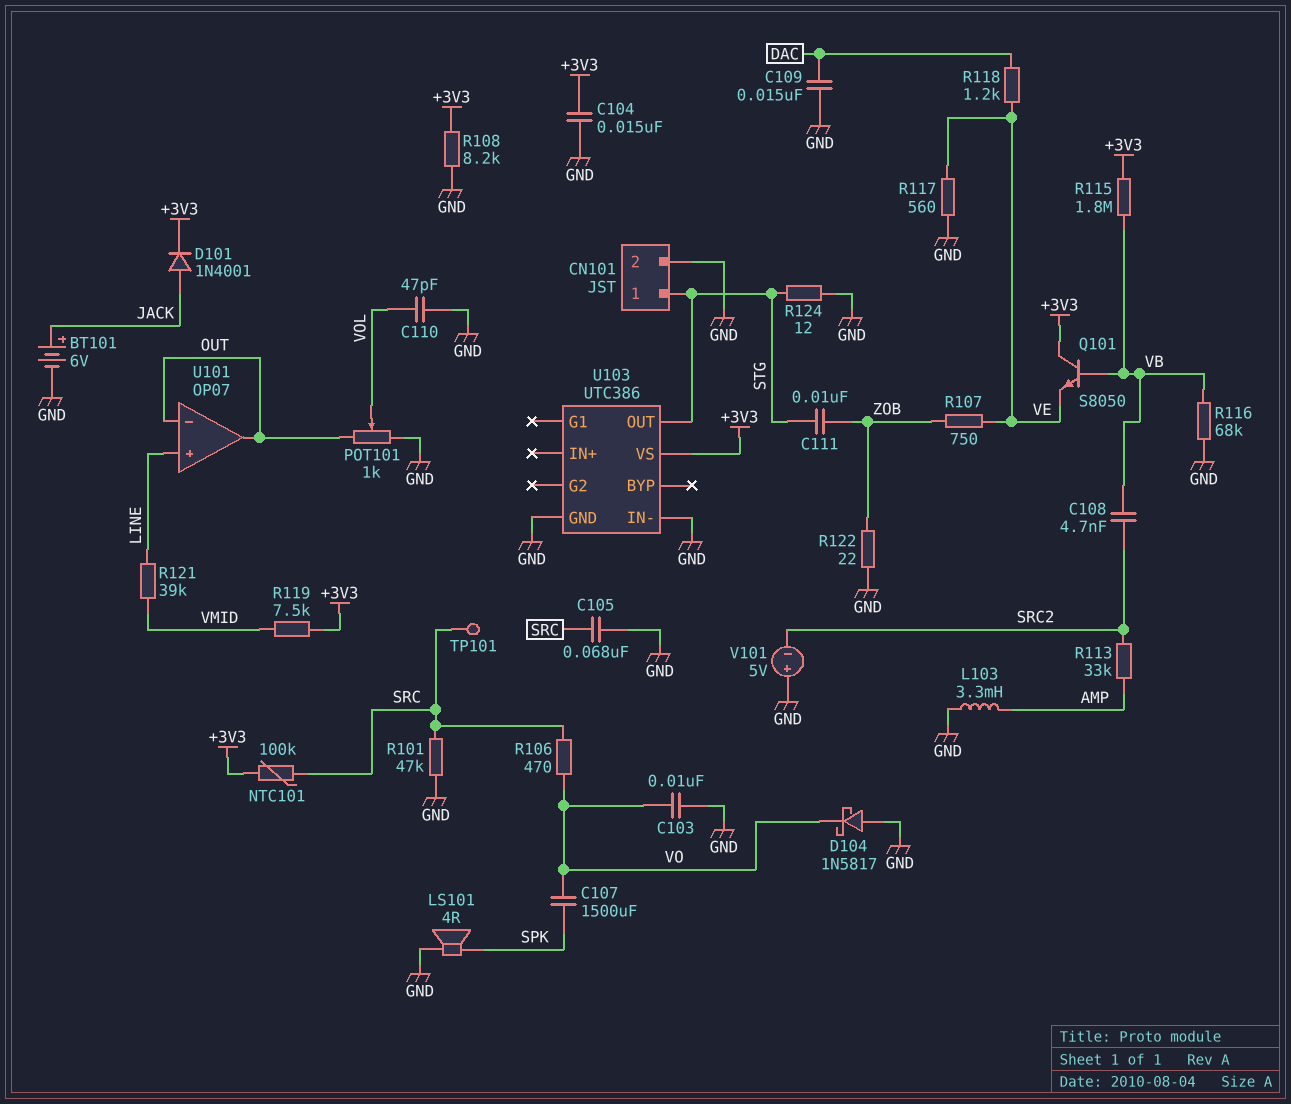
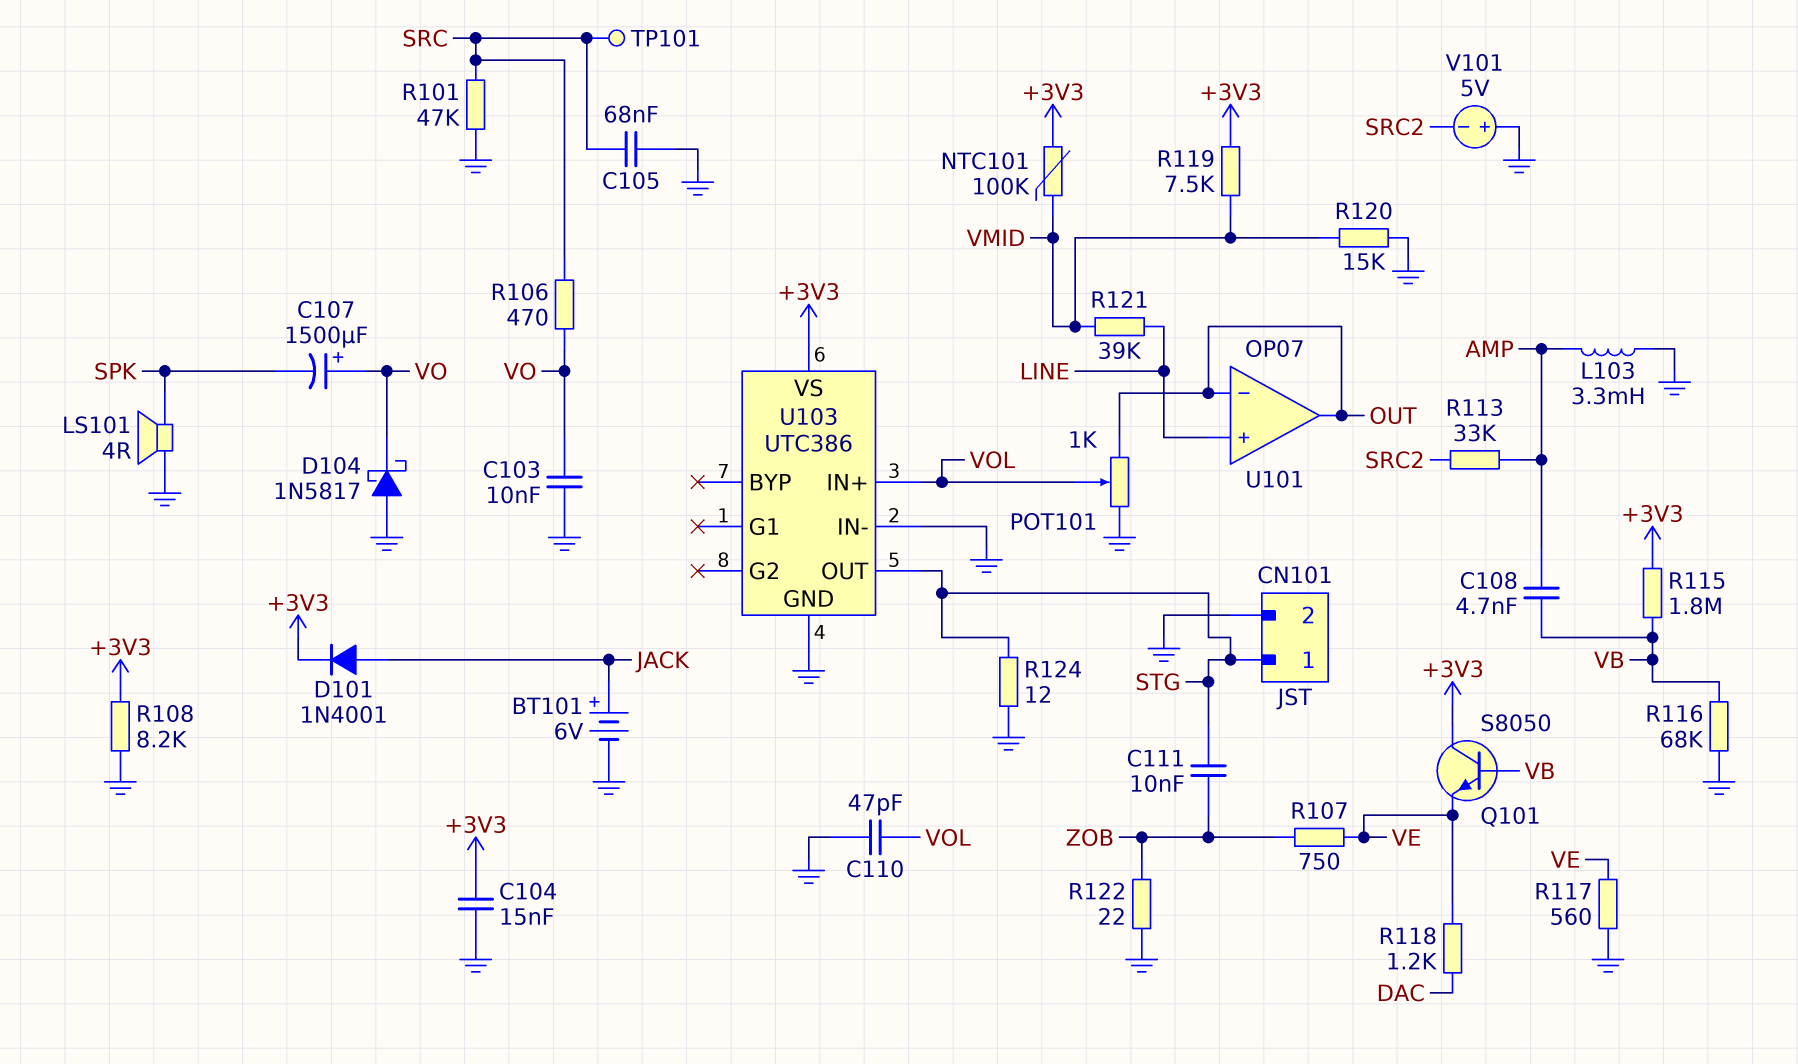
C107: 1500uF (SPK, VO) -> 1500uF (plus VO, minus SPK)
C108: 4.7nF (SRC2, VB) -> 4.7nF (AMP, VB)
C109: 15nF (DAC, GND) -> none
NTC101: 100k (+3V3, SRC) -> 100k (+3V3, VMID)
R120: none -> 15k (GND, VMID)
U103 pin IN+: none -> VOL

